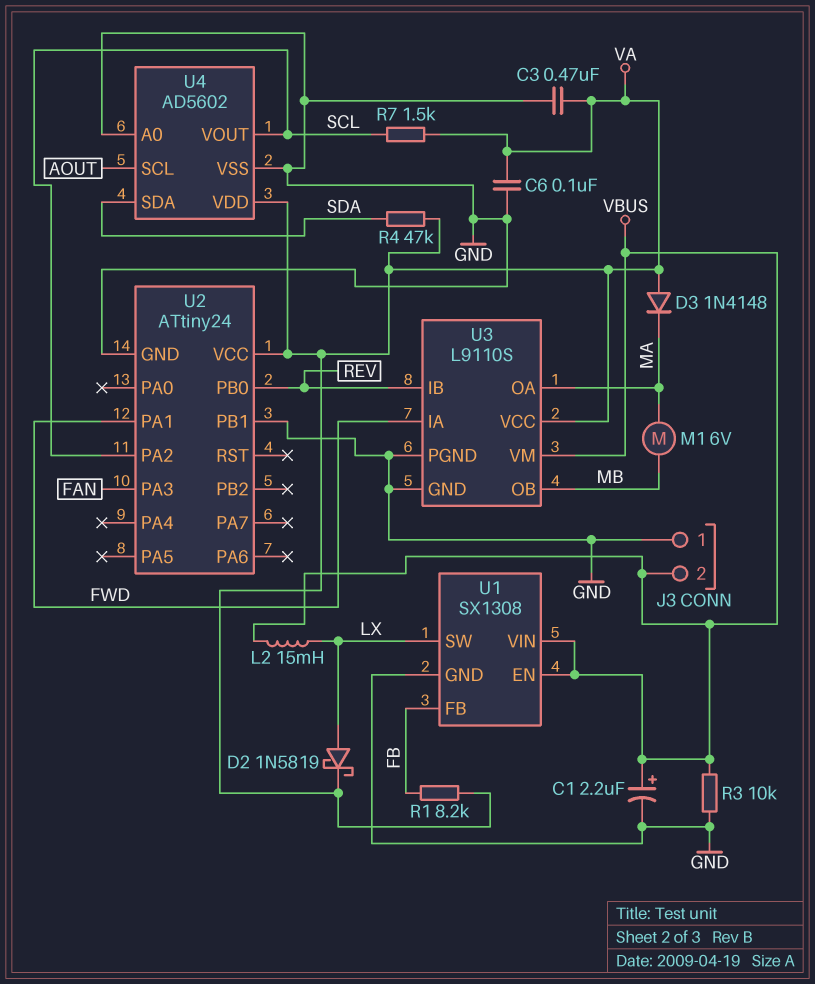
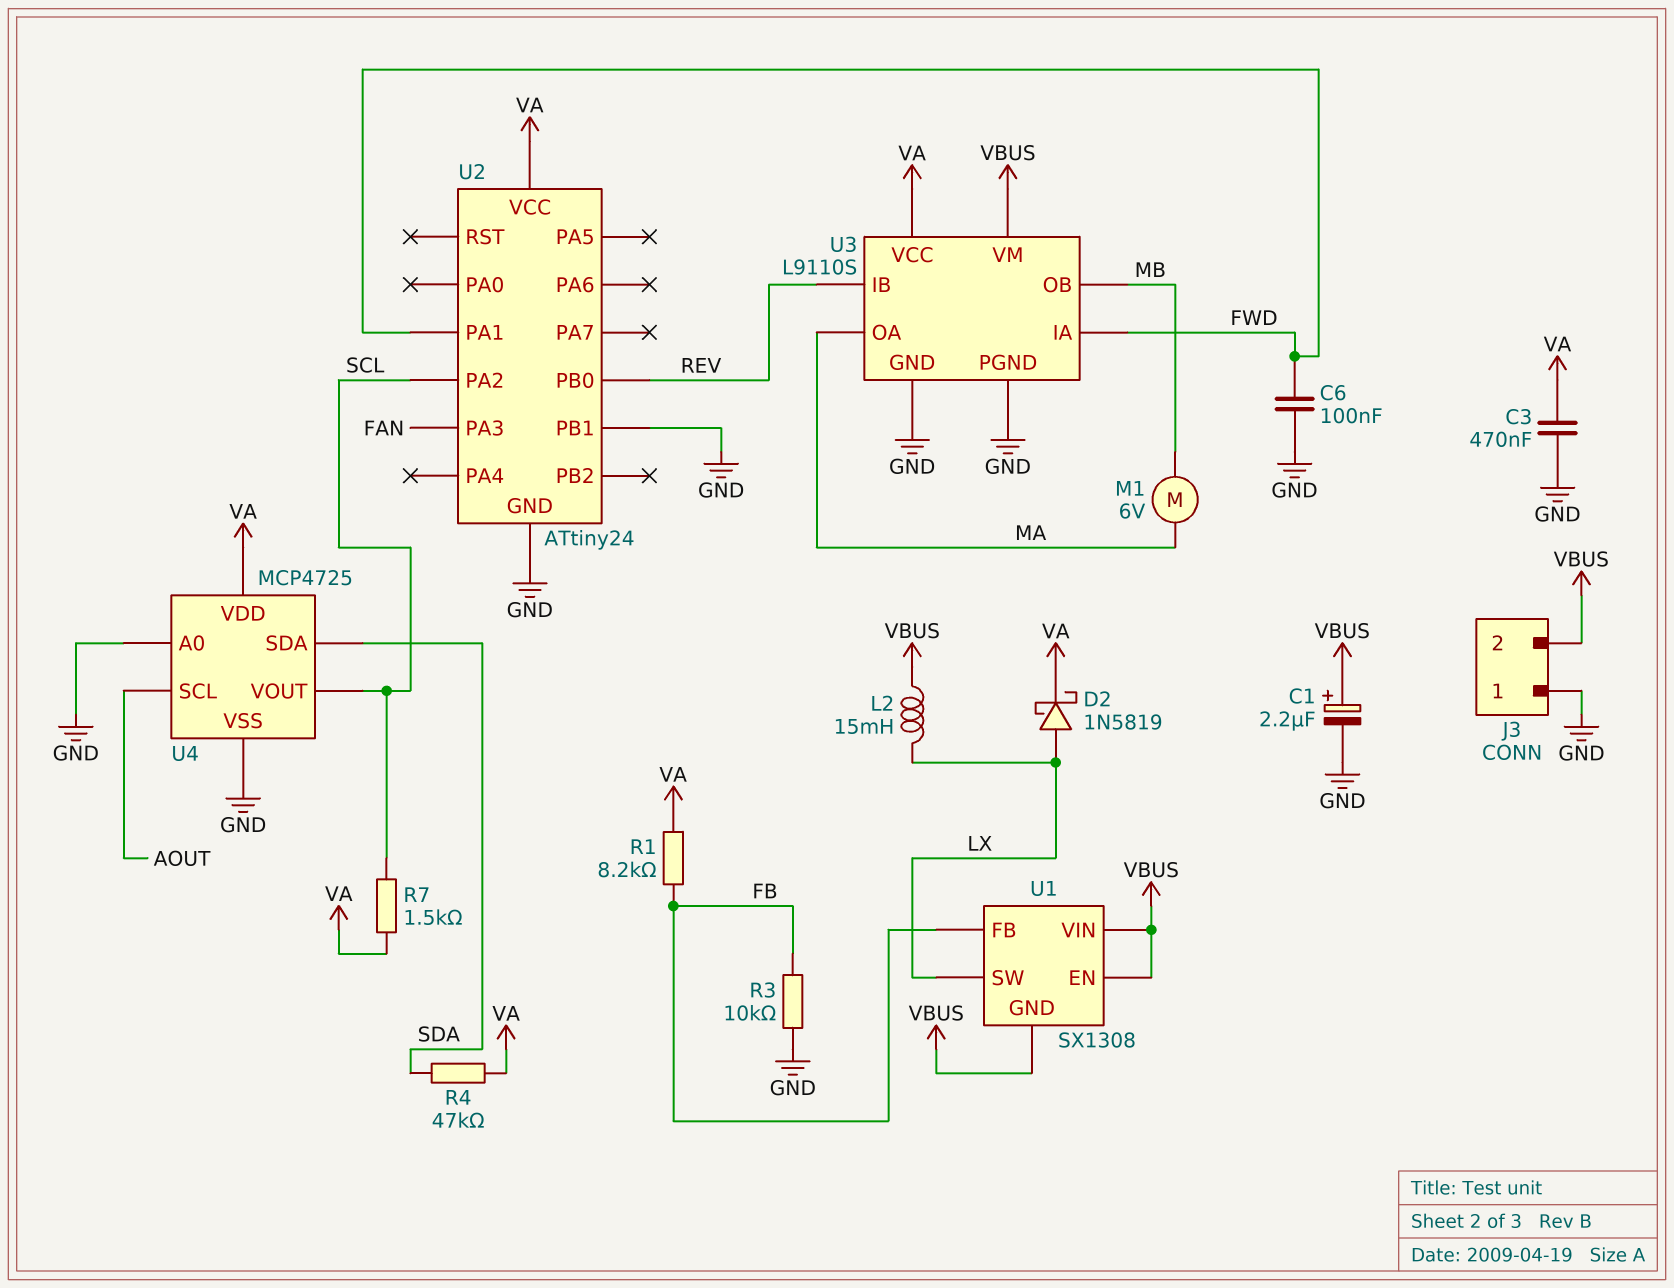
C6: 100nF (GND, VA) -> 100nF (FWD, GND)
D3: diode 1N4148 (A VA, K MA) -> none
R3: 10k (GND, VBUS) -> 10k (FB, GND)
U1 pin GND: GND -> VBUS
U4: AD5602 -> MCP4725

